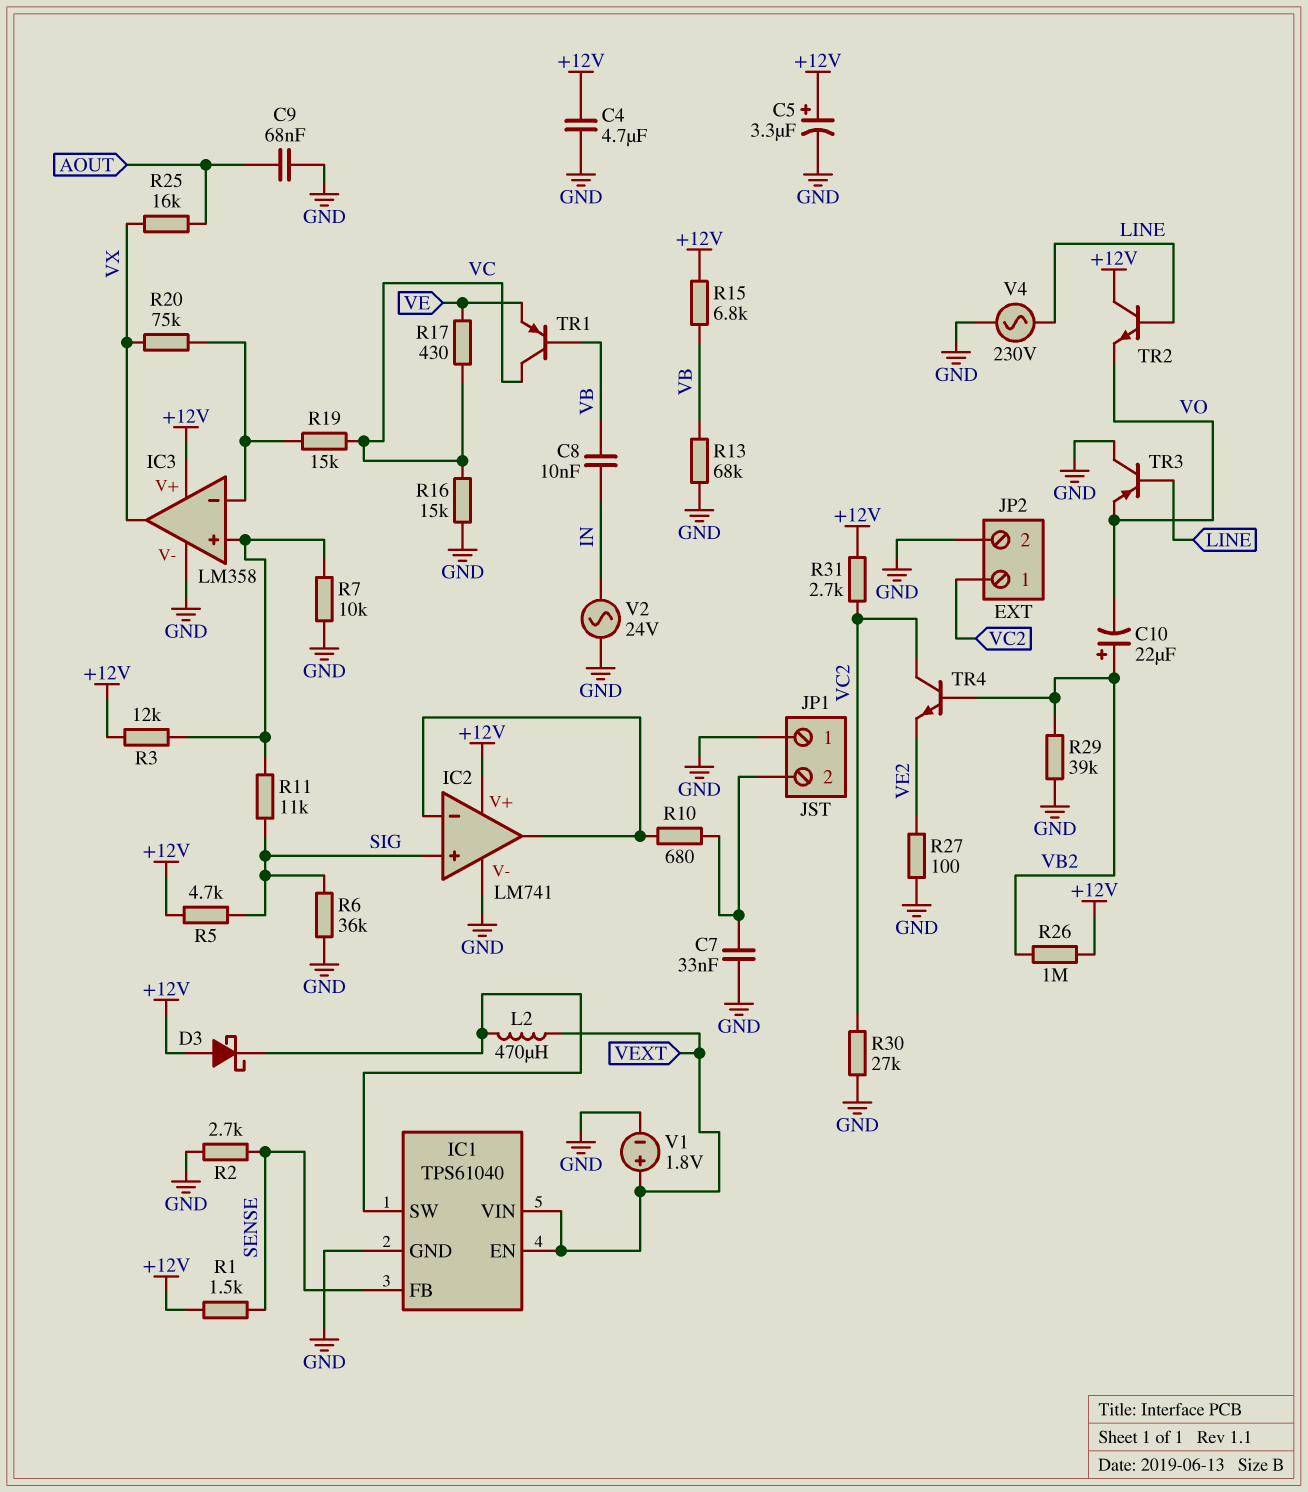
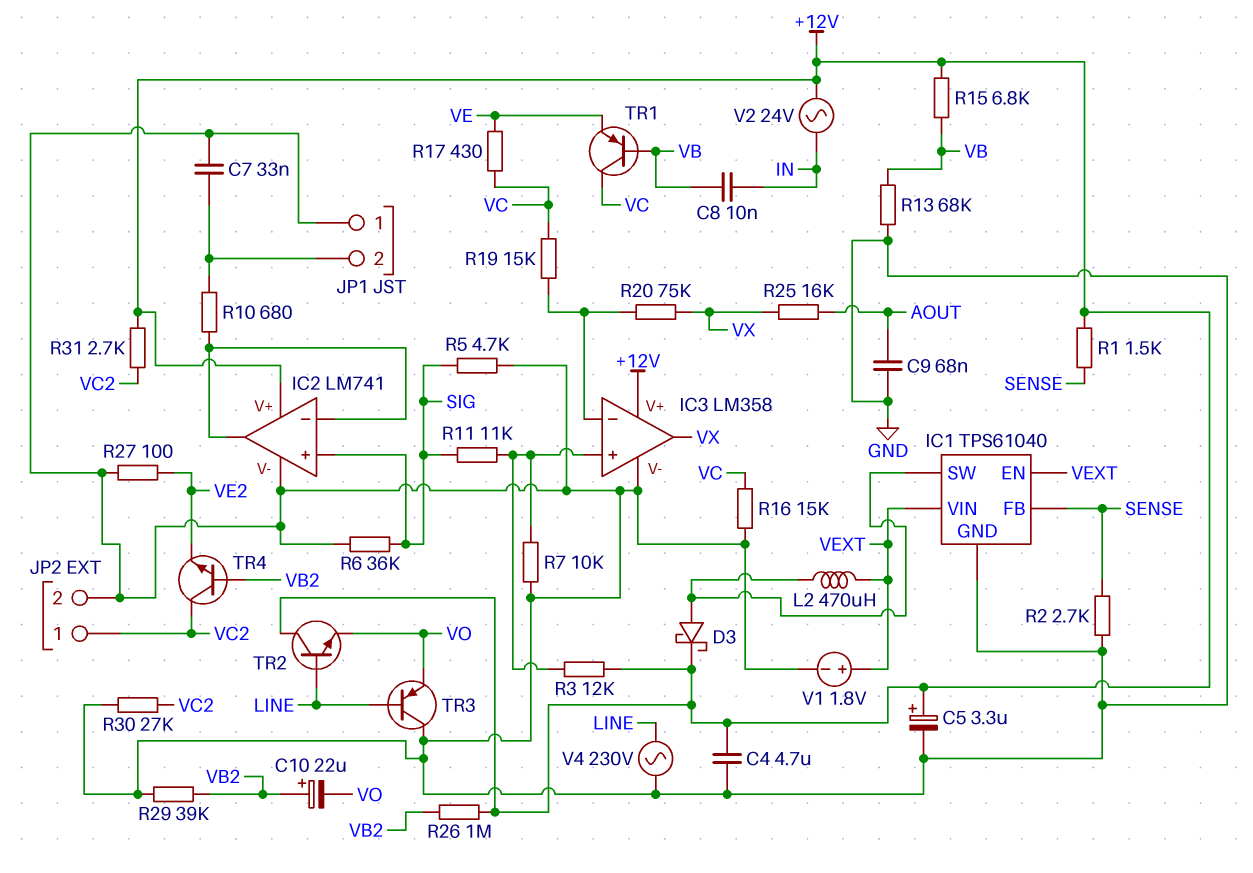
D3: schottky (A +12V, K IC1/SW) -> schottky (A IC1/SW, K +12V)
R5: 4.7k (+12V, SIG) -> 4.7k (GND, SIG)
V2: AC 24V (GND, IN) -> AC 24V (+12V, IN)

